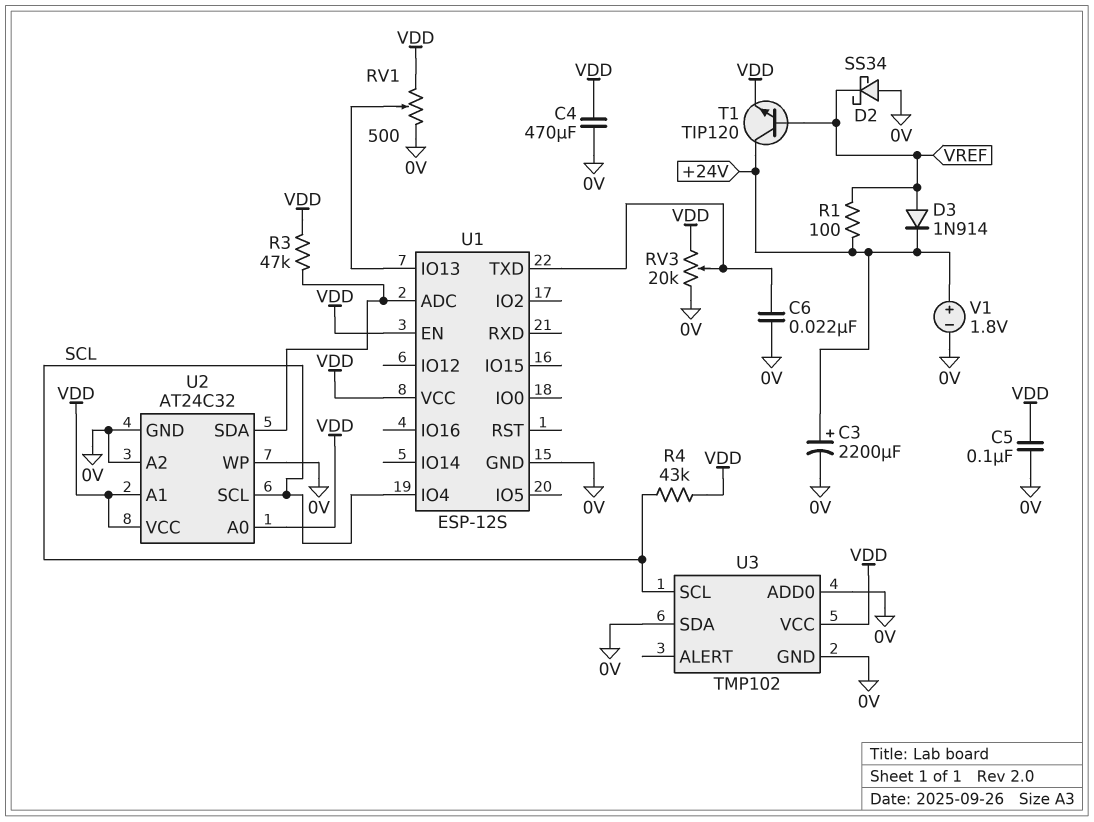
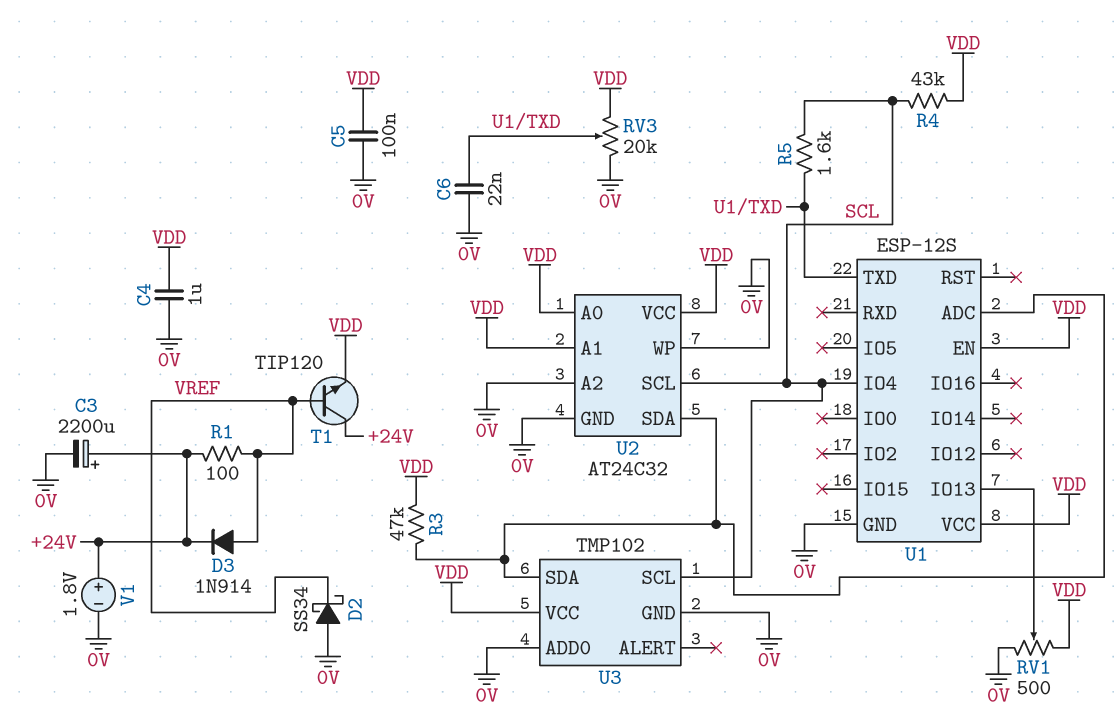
C4: 470uF (0V, VDD) -> 1uF (0V, VDD)
R5: none -> 1.6k (SCL, U1/TXD)
U3 pin SDA: 0V -> U1/ADC

